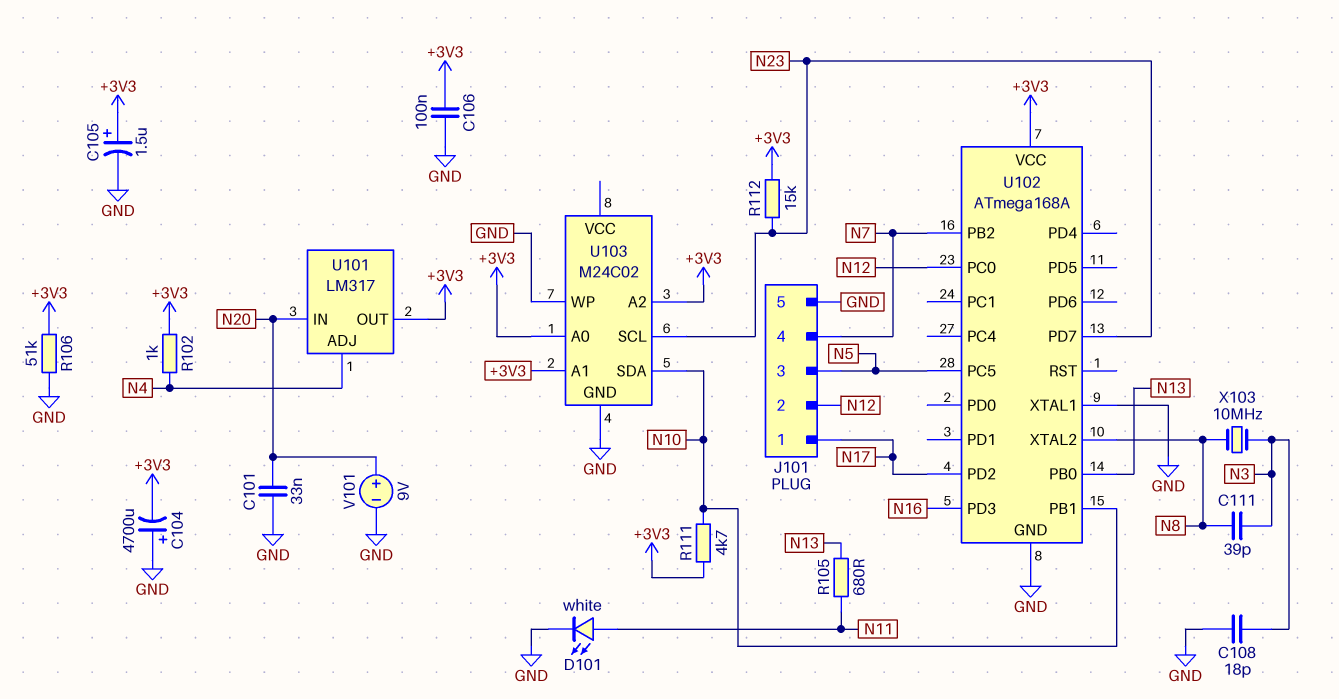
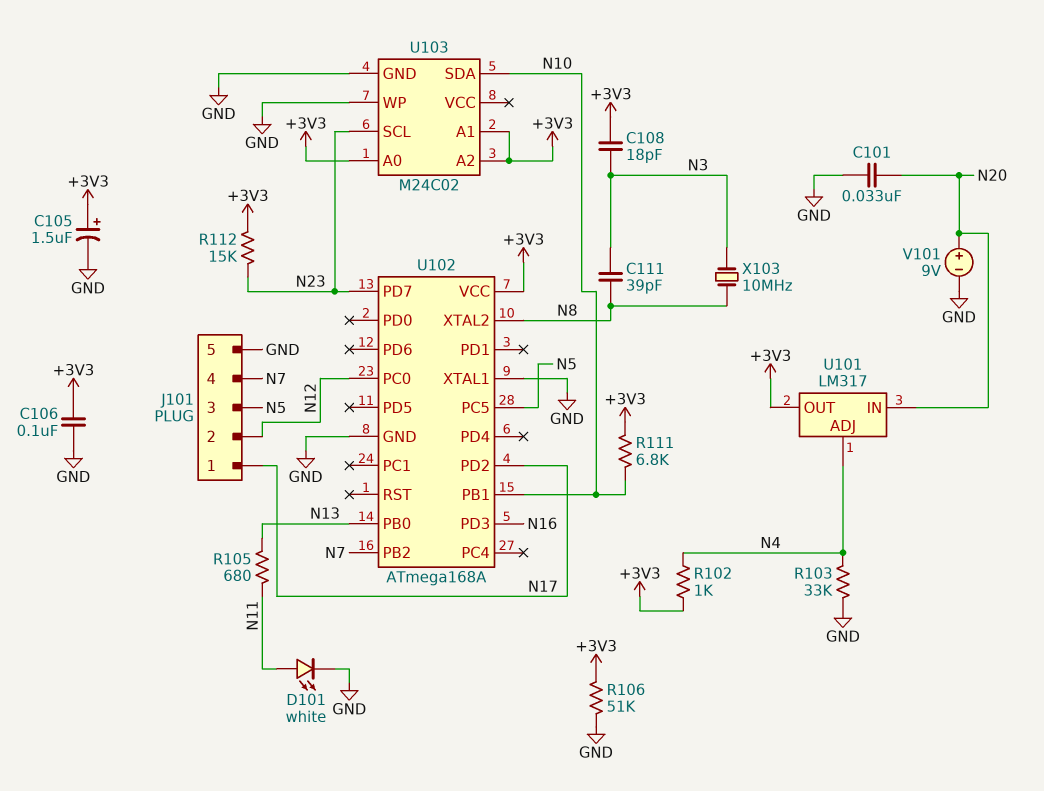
C104: 4700uF (plus GND, minus +3V3) -> none
C108: 18pF (GND, N3) -> 18pF (+3V3, N3)
R103: none -> 33k (GND, N4)
R111: 4.7k (+3V3, N10) -> 6.8k (+3V3, N10)

